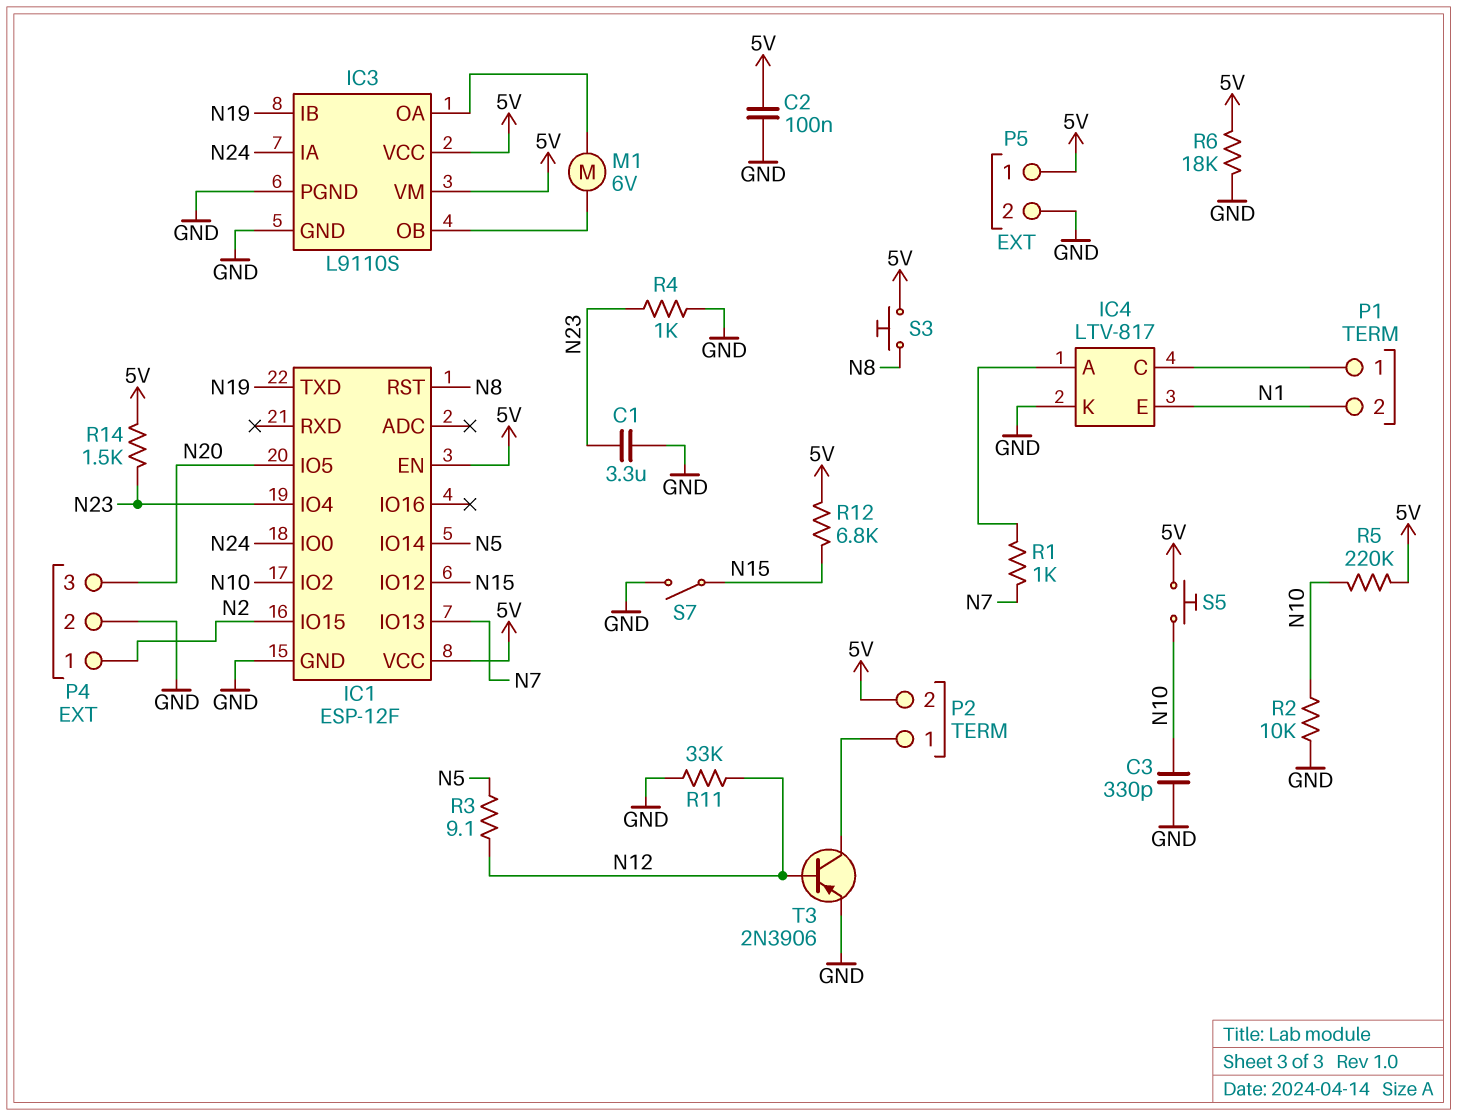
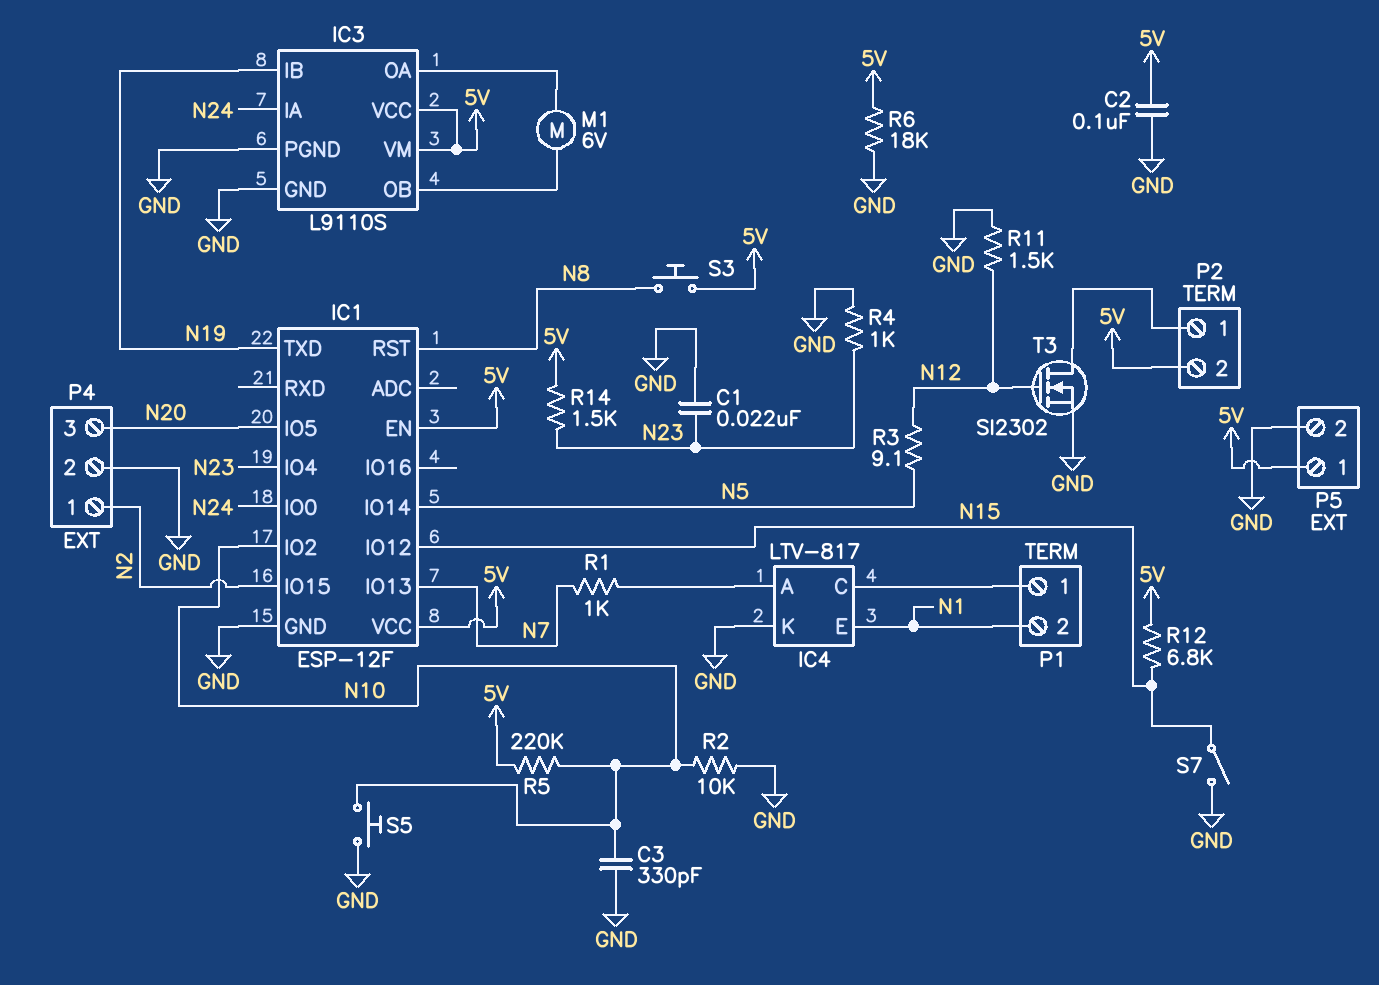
C1: 3.3uF (GND, N23) -> 22nF (GND, N23)
R11: 33k (GND, N12) -> 1.5k (GND, N12)
S5: button (5V, N10) -> button (GND, N10)
T3: PNP 2N3906 (B N12, C P2/1, E GND) -> NMOS SI2302 (G N12, D P2/1, S GND)

